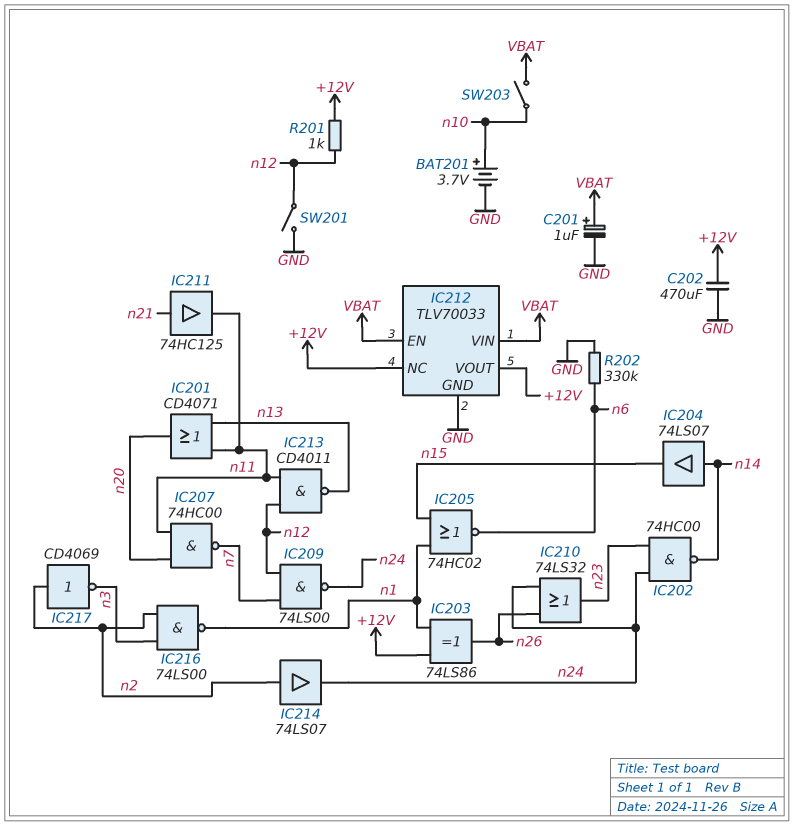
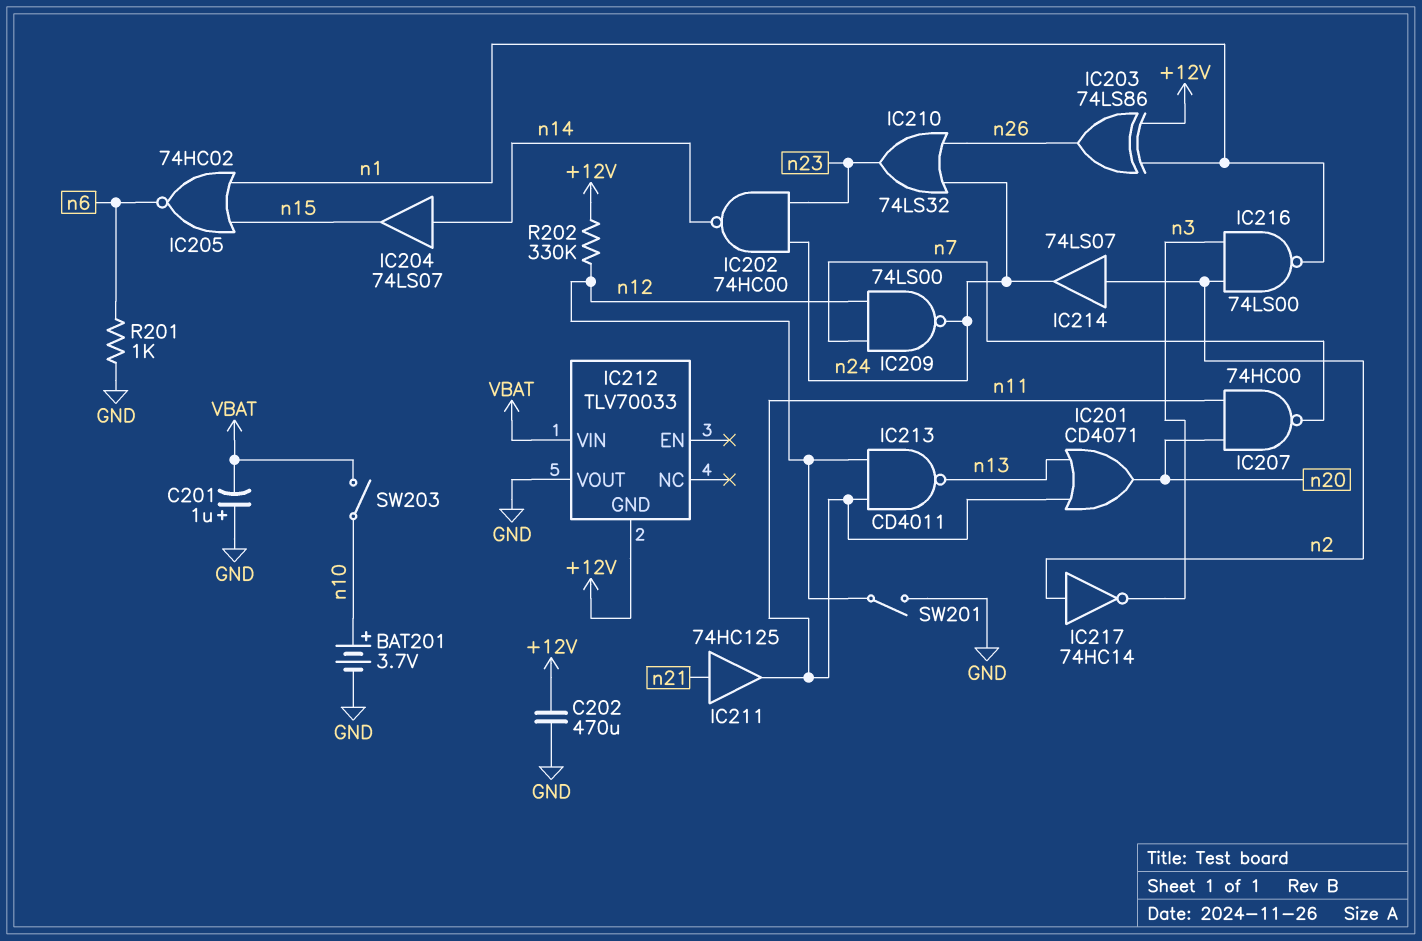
C201: 1uF (plus VBAT, minus GND) -> 1uF (plus GND, minus VBAT)
IC212 pin EN: VBAT -> none
IC212 pin GND: GND -> +12V
IC212 pin NC: +12V -> none
IC212 pin VOUT: +12V -> GND
IC217: NOT CD4069 (in n2, out n3) -> NOT 74HC14 (in n2, out n3)
R201: 1k (+12V, n12) -> 1k (GND, n6)
R202: 330k (GND, n6) -> 330k (+12V, n12)

